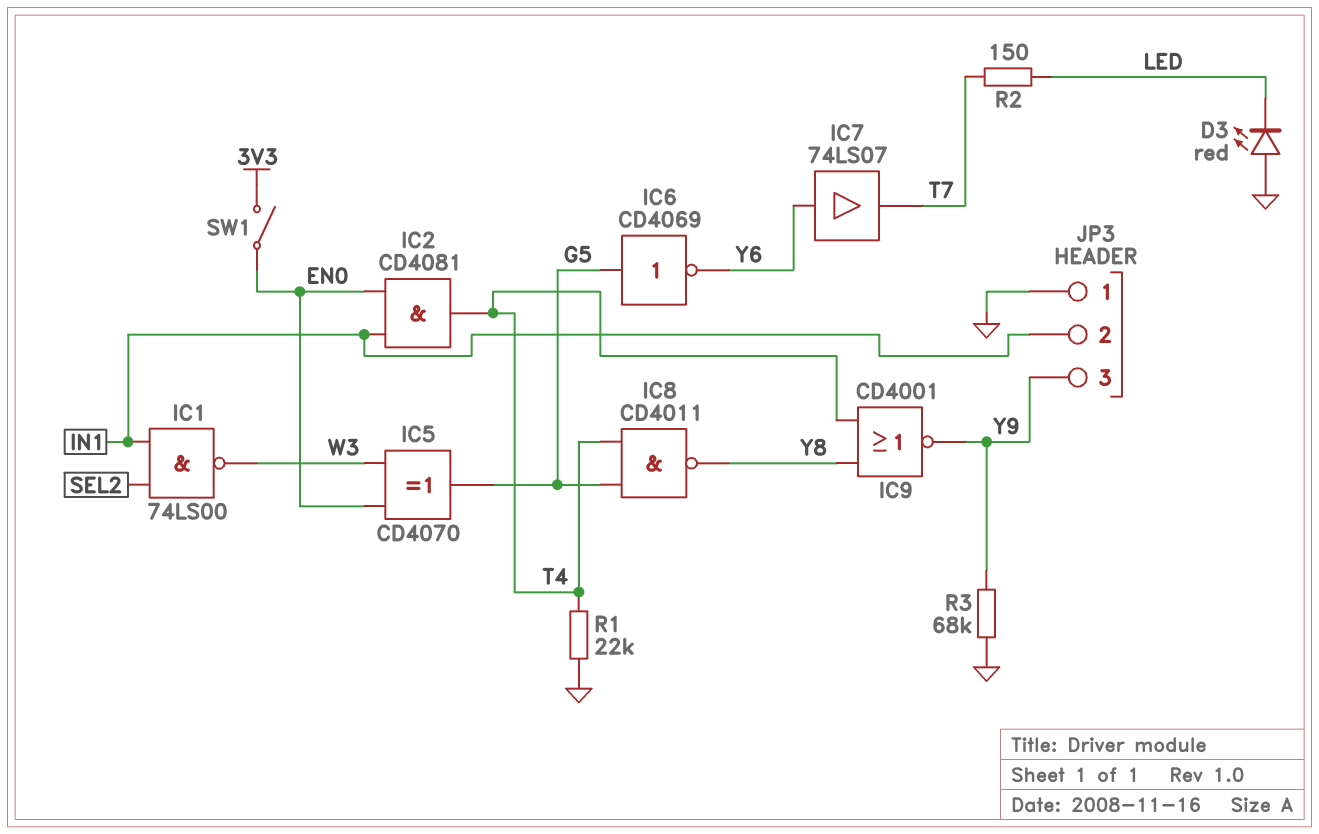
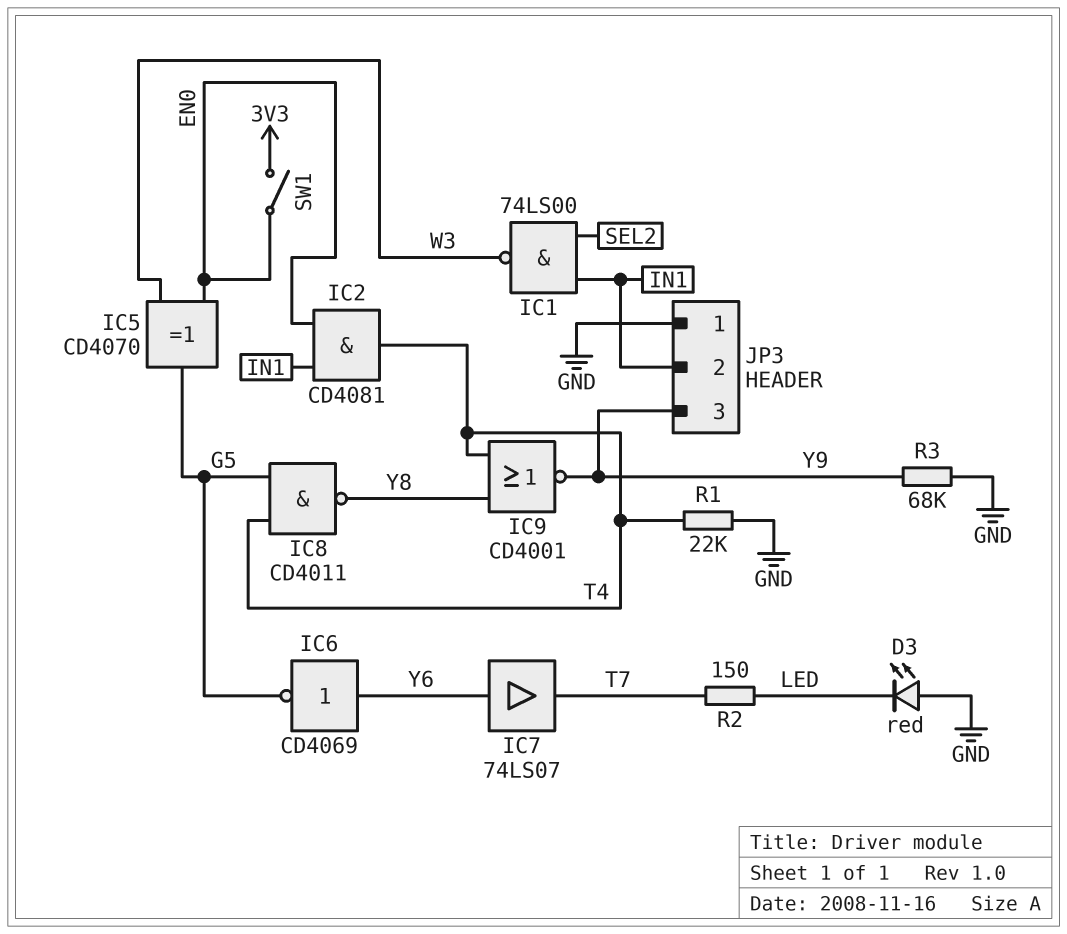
IC6: NOT CD4069 (in G5, out Y6) -> NOT CD4069 (in Y6, out G5)

